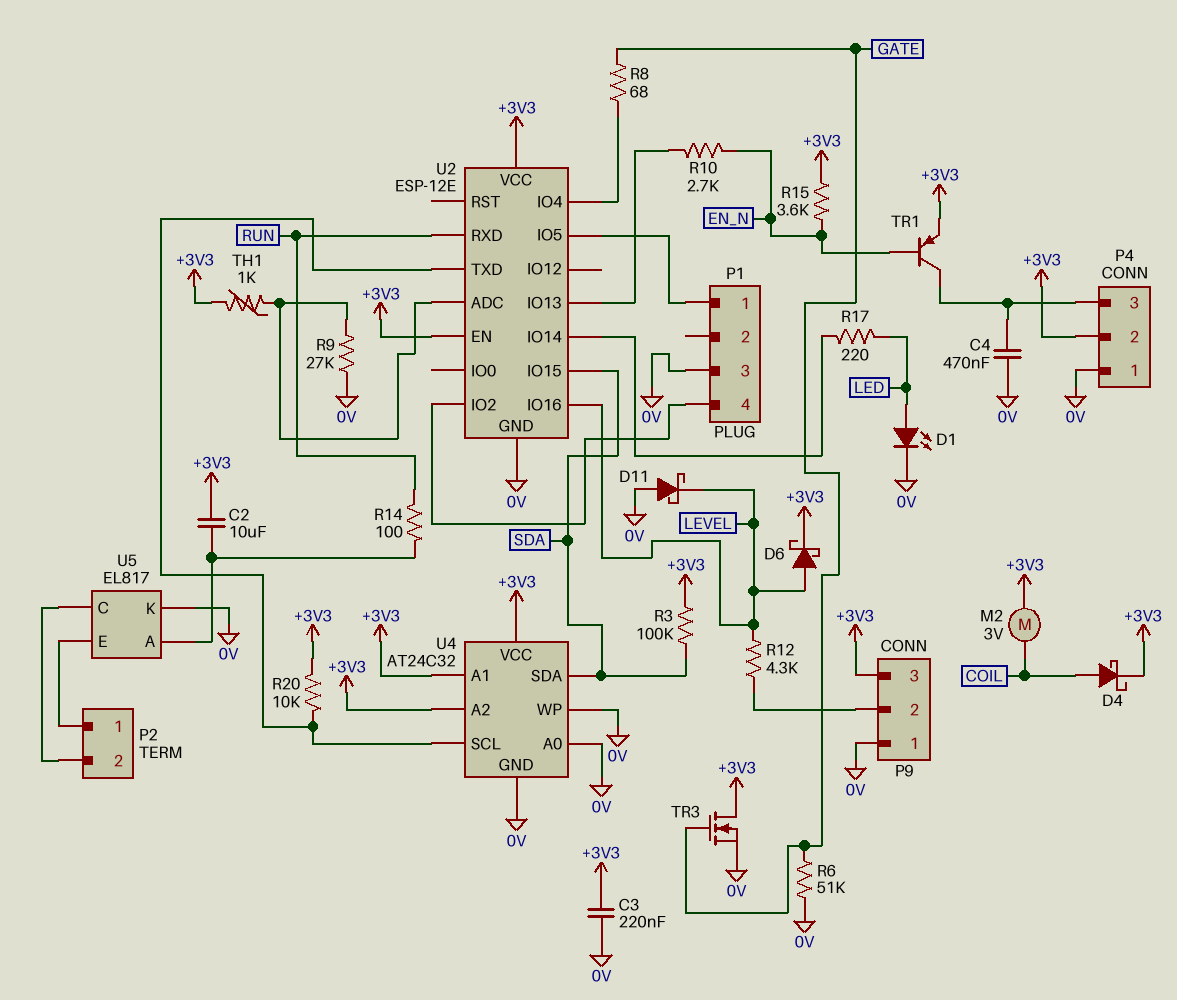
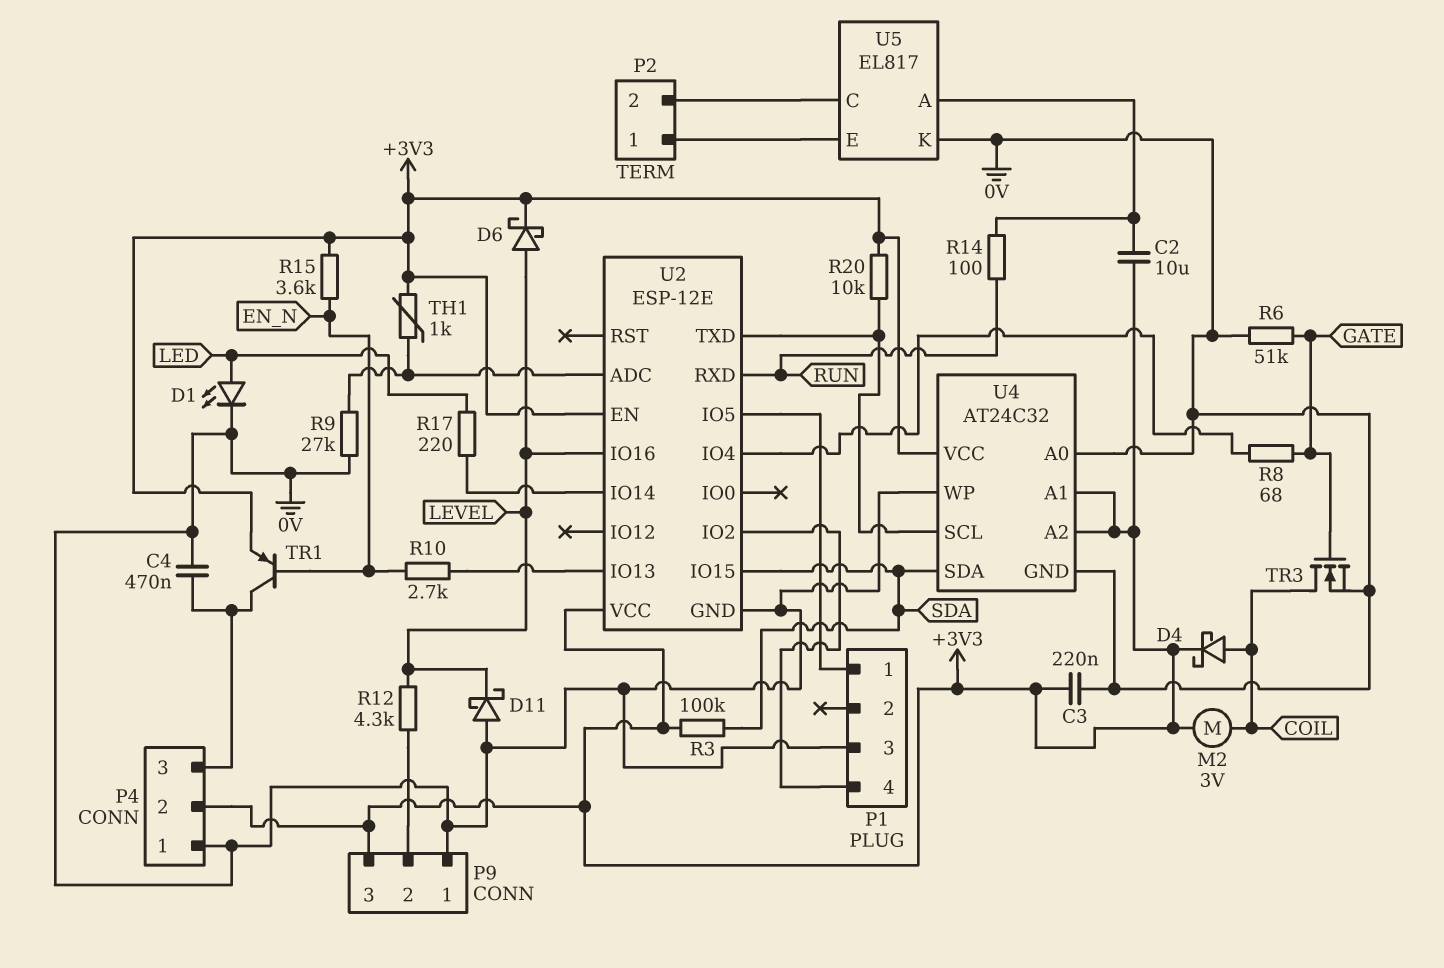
TR3: NMOS (G GATE, D +3V3, S 0V) -> NMOS (G GATE, D COIL, S 0V)

